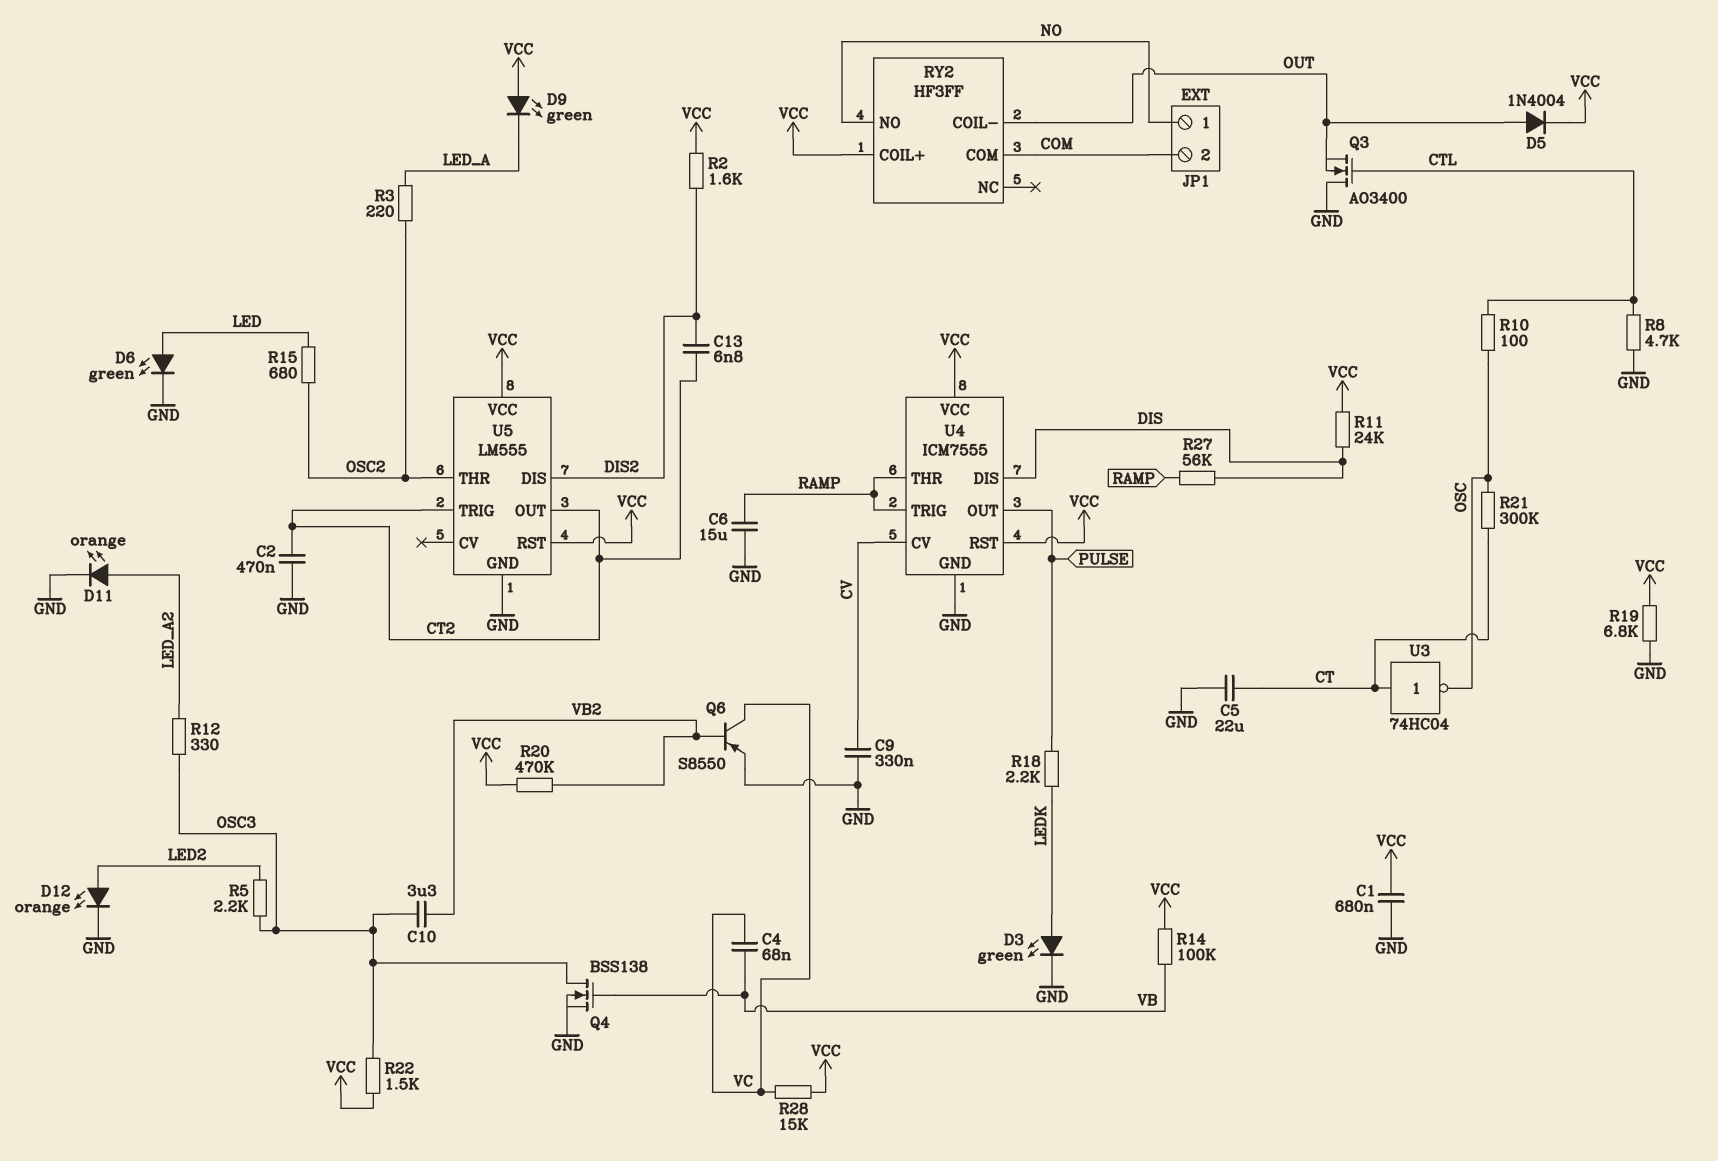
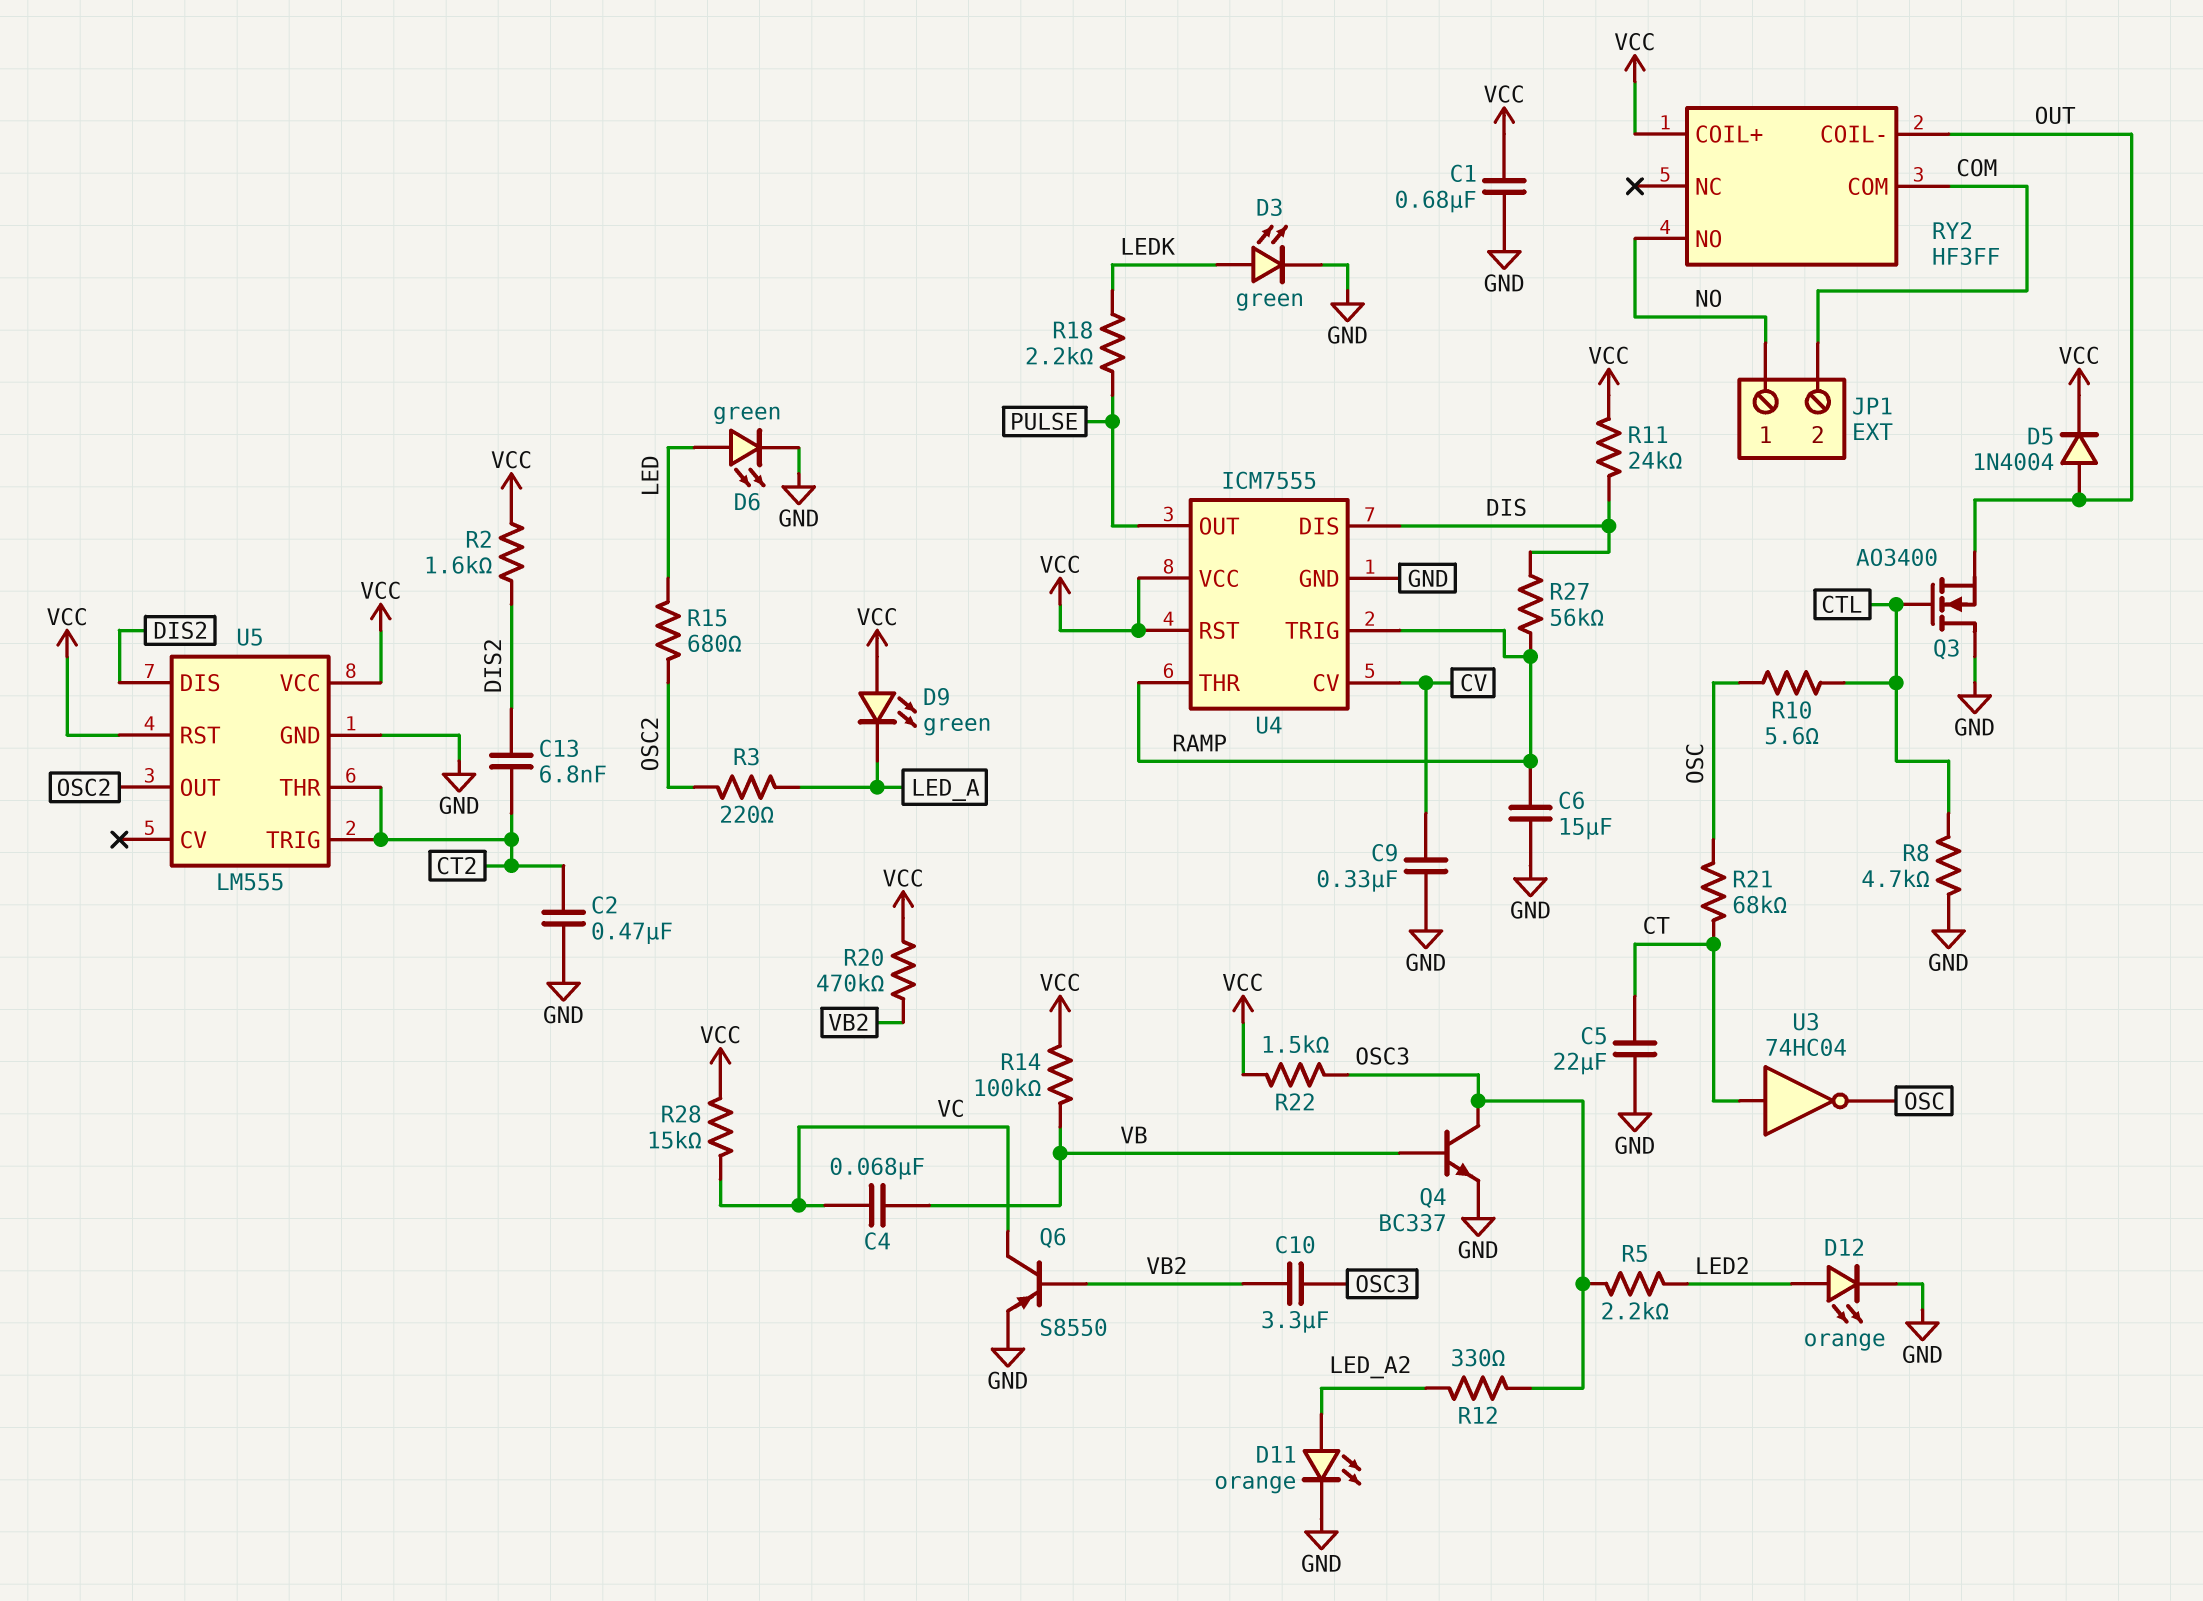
Q4: NMOS BSS138 (G VB, D OSC3, S GND) -> NPN BC337 (B VB, C OSC3, E GND)
R10: 100 (CTL, OSC) -> 5.6 (CTL, OSC)
R19: 6.8k (GND, VCC) -> none
R21: 300k (CT, OSC) -> 68k (CT, OSC)
U5 pin OUT: CT2 -> OSC2
U5 pin THR: OSC2 -> CT2

